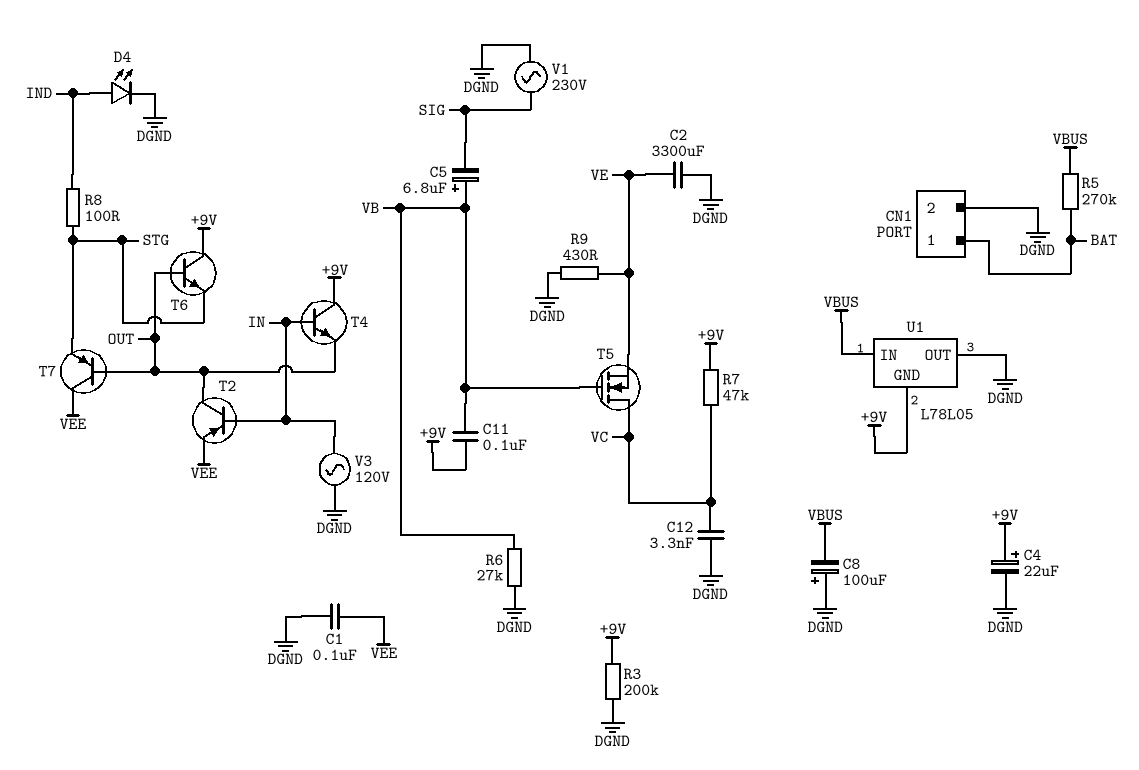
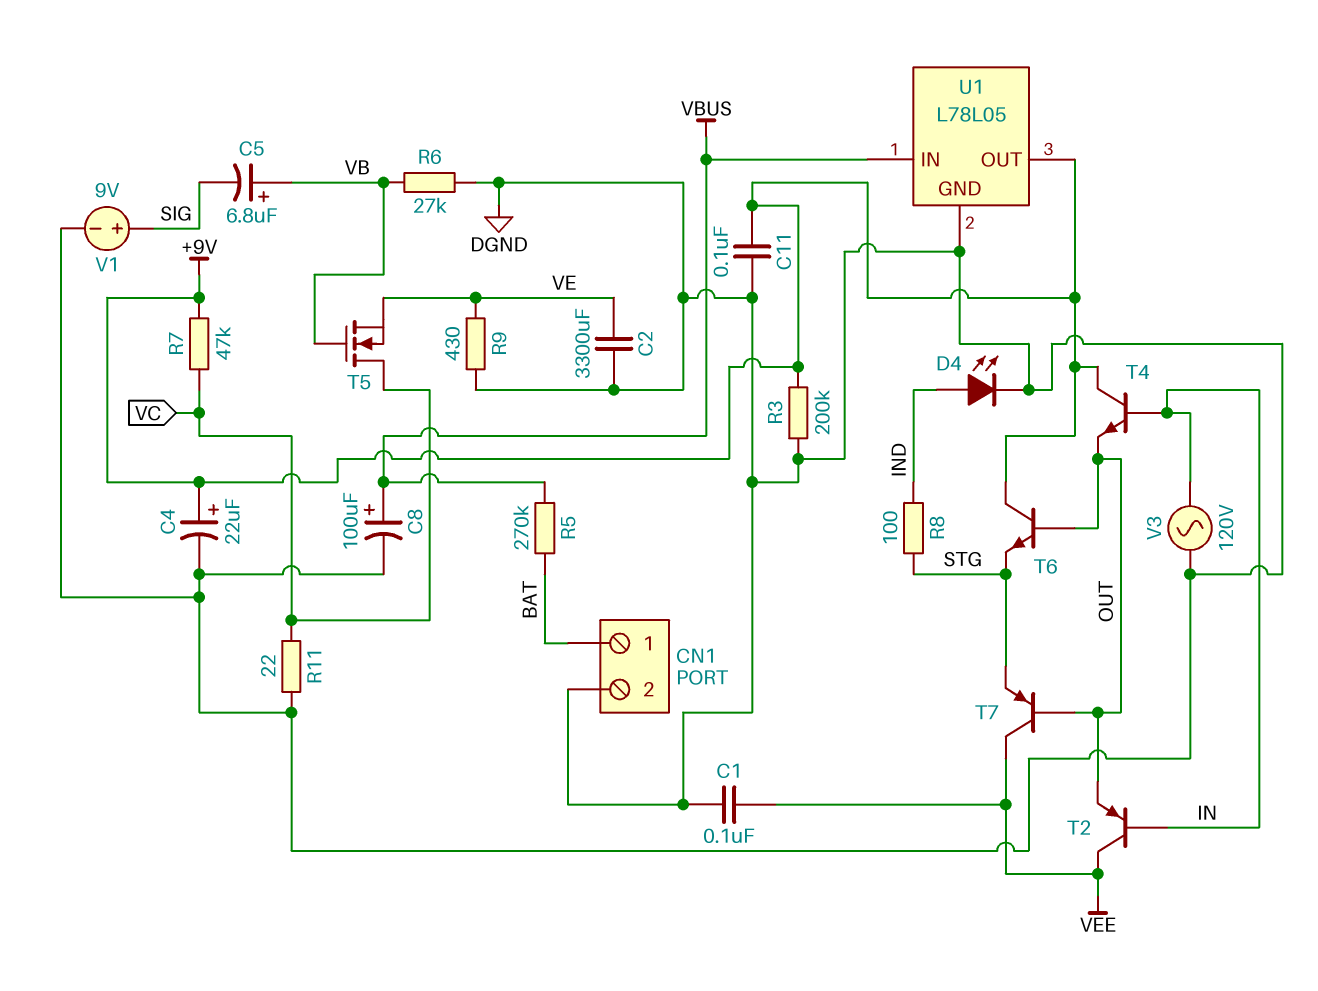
C8: 100uF (plus DGND, minus VBUS) -> 100uF (plus VBUS, minus DGND)
C11: 100nF (+9V, VB) -> 100nF (+9V, DGND)
C12: 3.3nF (DGND, VC) -> none
R11: none -> 22 (DGND, VC)
T2: PNP (B IN, C OUT, E VEE) -> PNP (B IN, C VEE, E OUT)
U1 pin GND: +9V -> DGND
U1 pin OUT: DGND -> +9V
V1: AC 230V (DGND, SIG) -> 9V (plus SIG, minus DGND)

